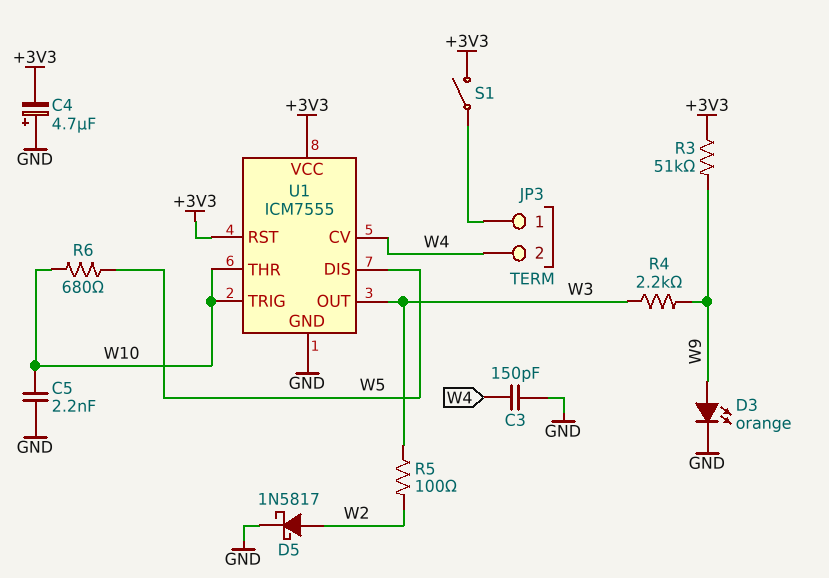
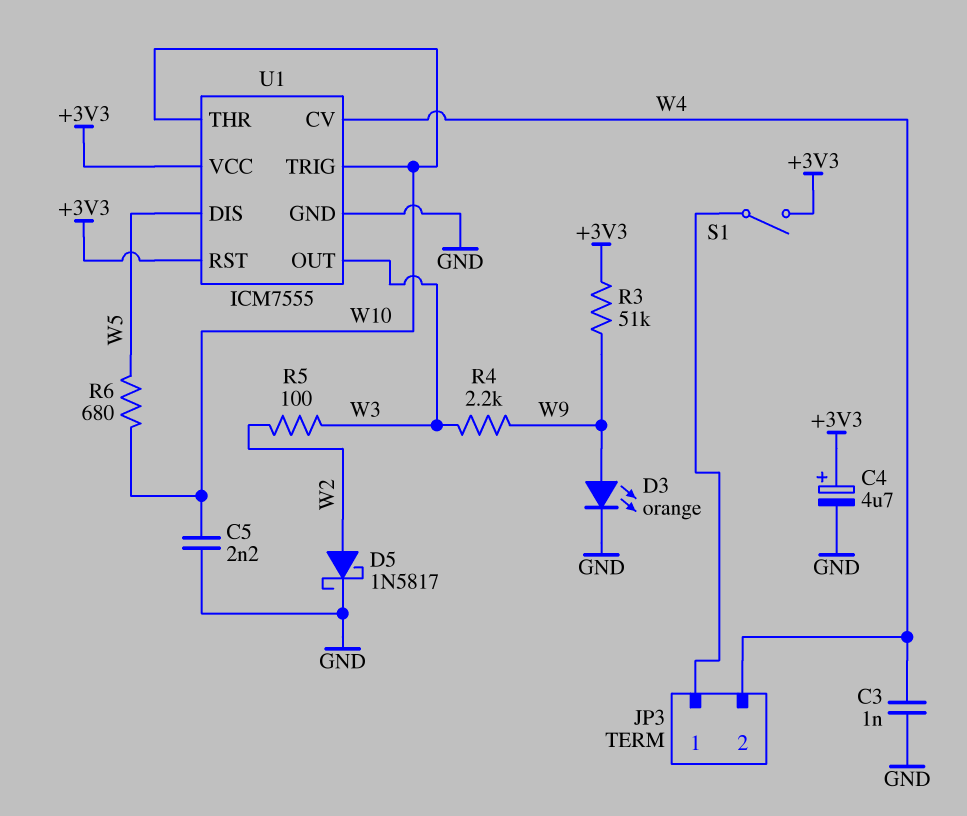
C3: 150pF (GND, W4) -> 1nF (GND, W4)
C4: 4.7uF (plus GND, minus +3V3) -> 4.7uF (plus +3V3, minus GND)

